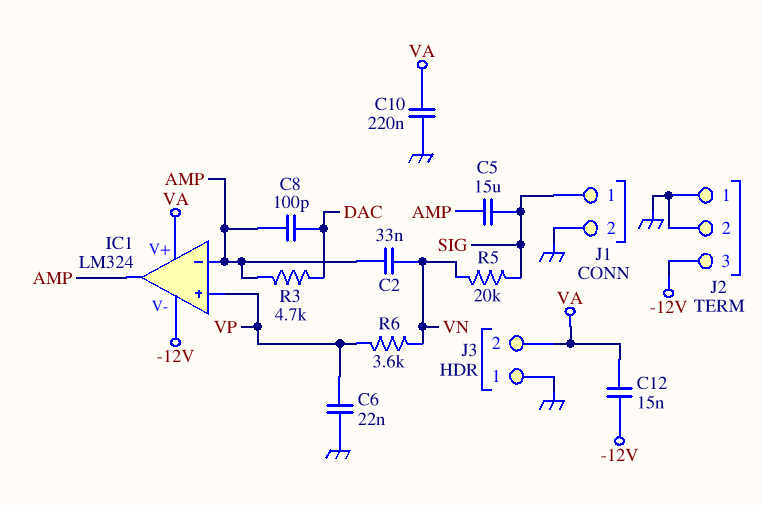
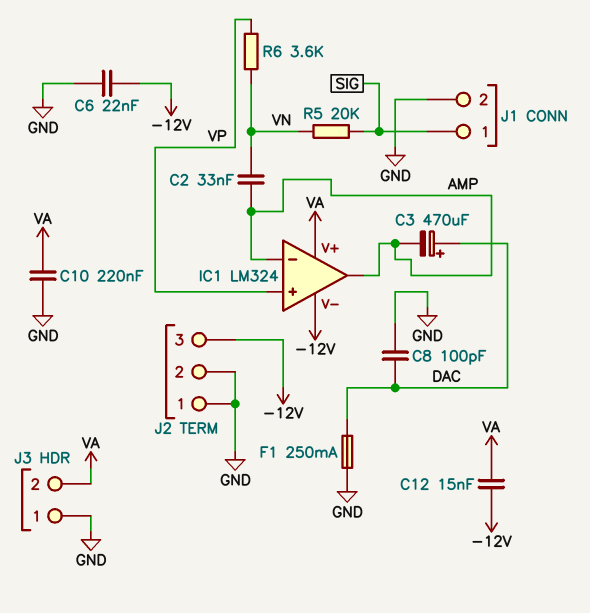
C3: none -> 470uF (plus DAC, minus AMP)
C5: 15uF (AMP, SIG) -> none
C6: 22nF (GND, VP) -> 22nF (-12V, GND)
C8: 100pF (AMP, DAC) -> 100pF (DAC, GND)
F1: none -> 250mA (DAC, GND)
R3: 4.7k (AMP, DAC) -> none

